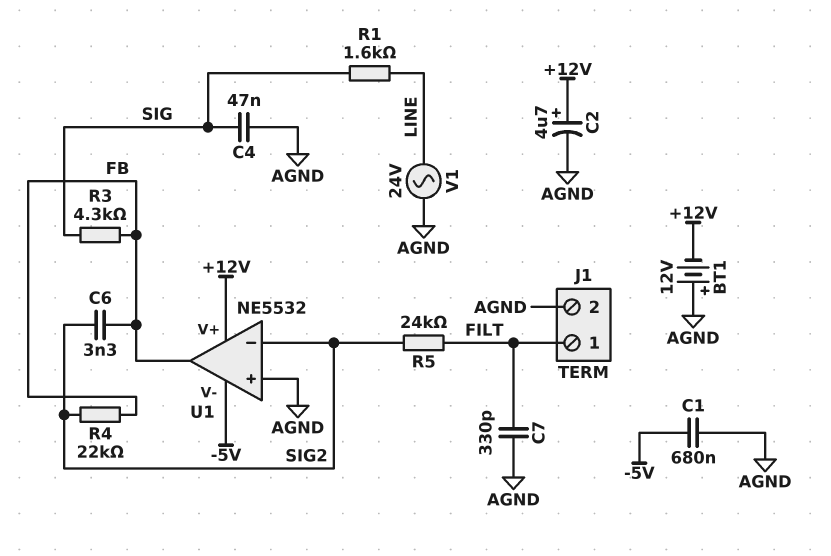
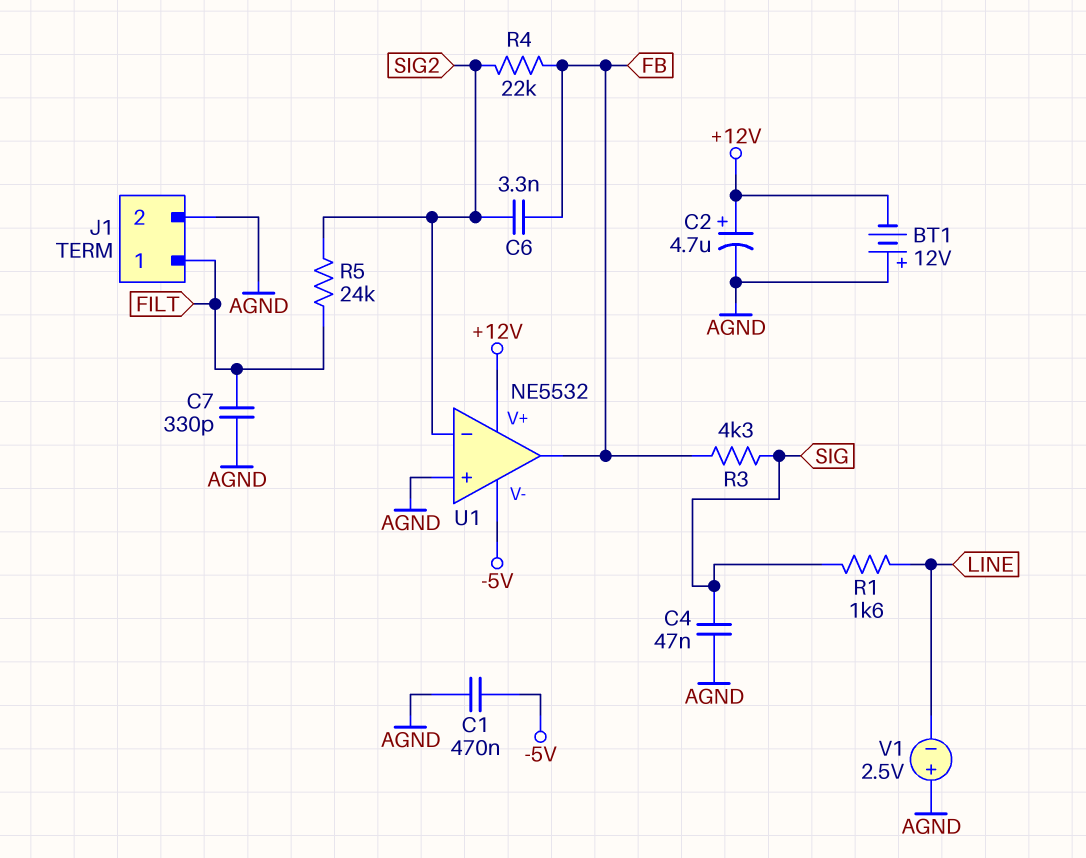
C1: 680nF (-5V, AGND) -> 470nF (-5V, AGND)
V1: AC 24V (AGND, LINE) -> 2.5V (plus AGND, minus LINE)

